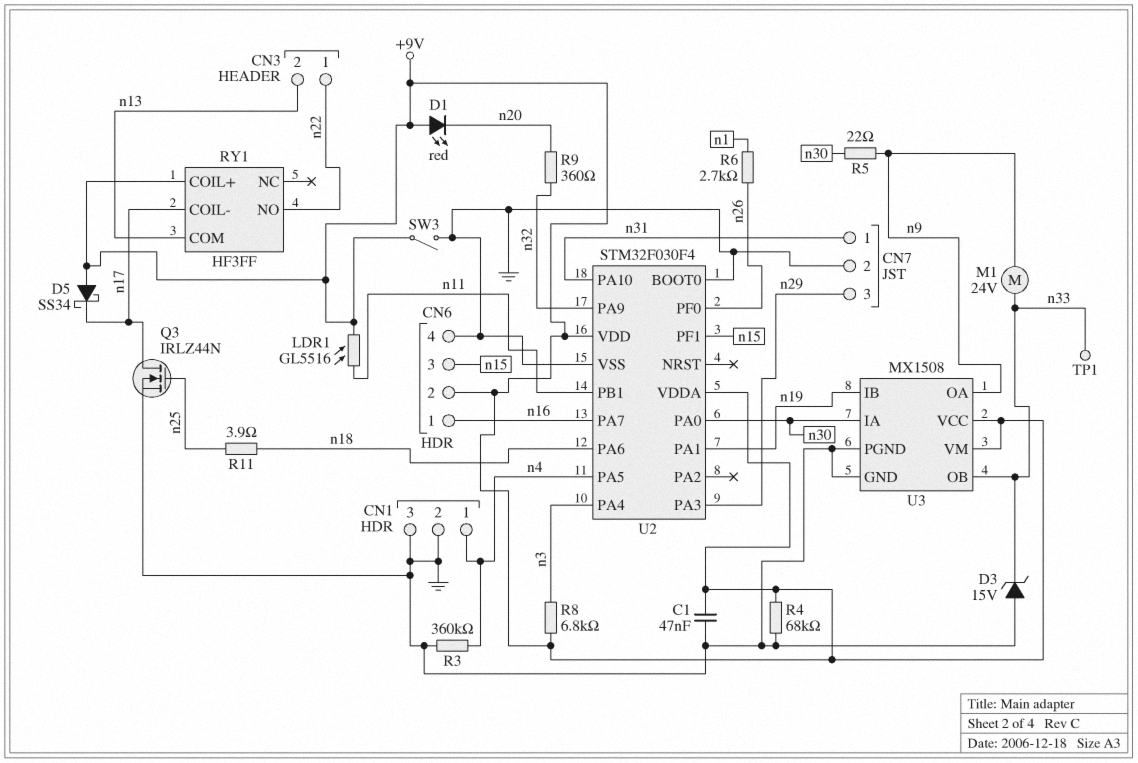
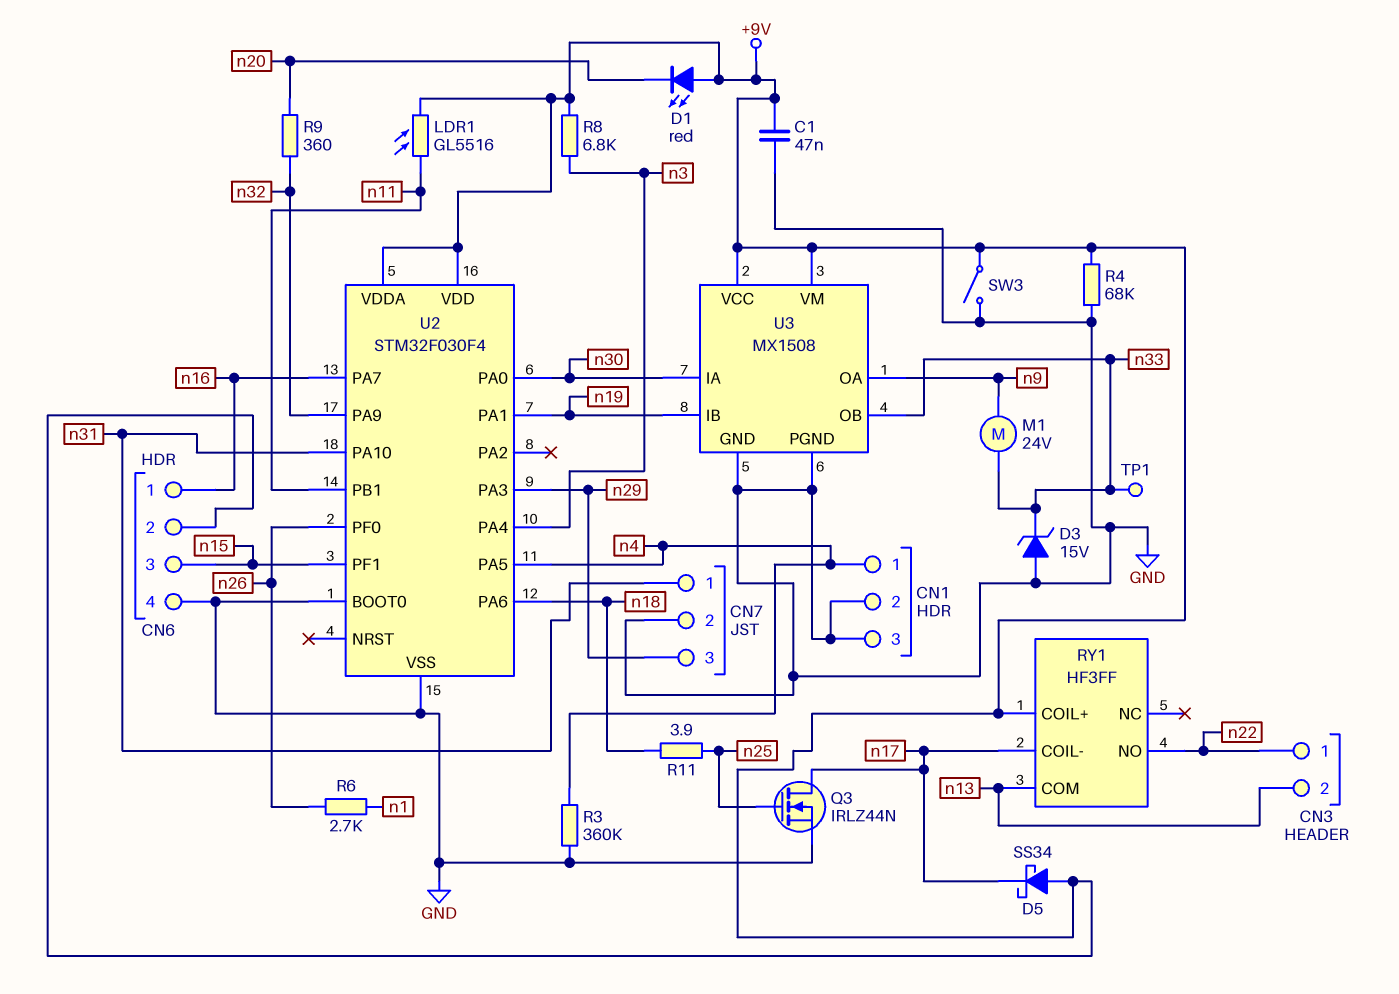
R5: 22 (n9, n30) -> none

